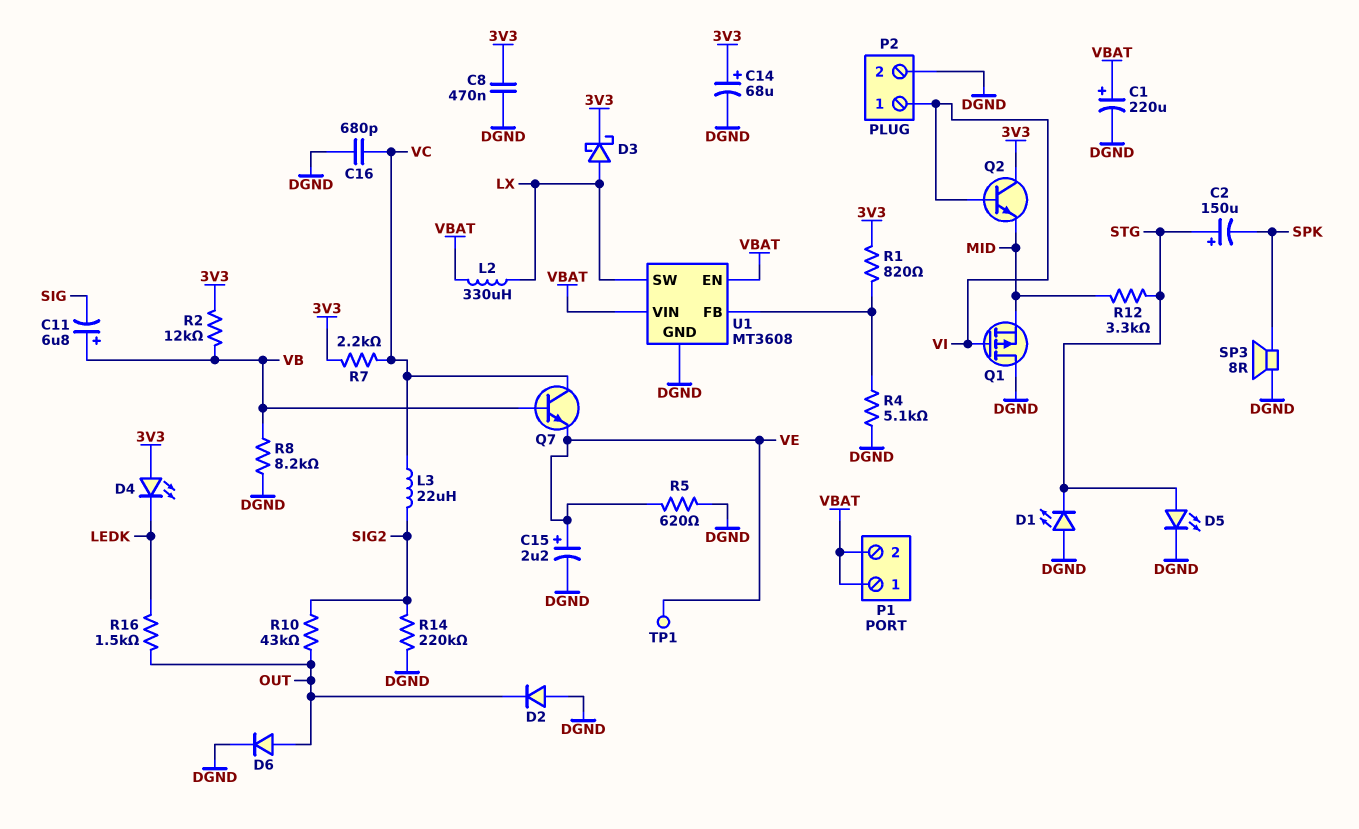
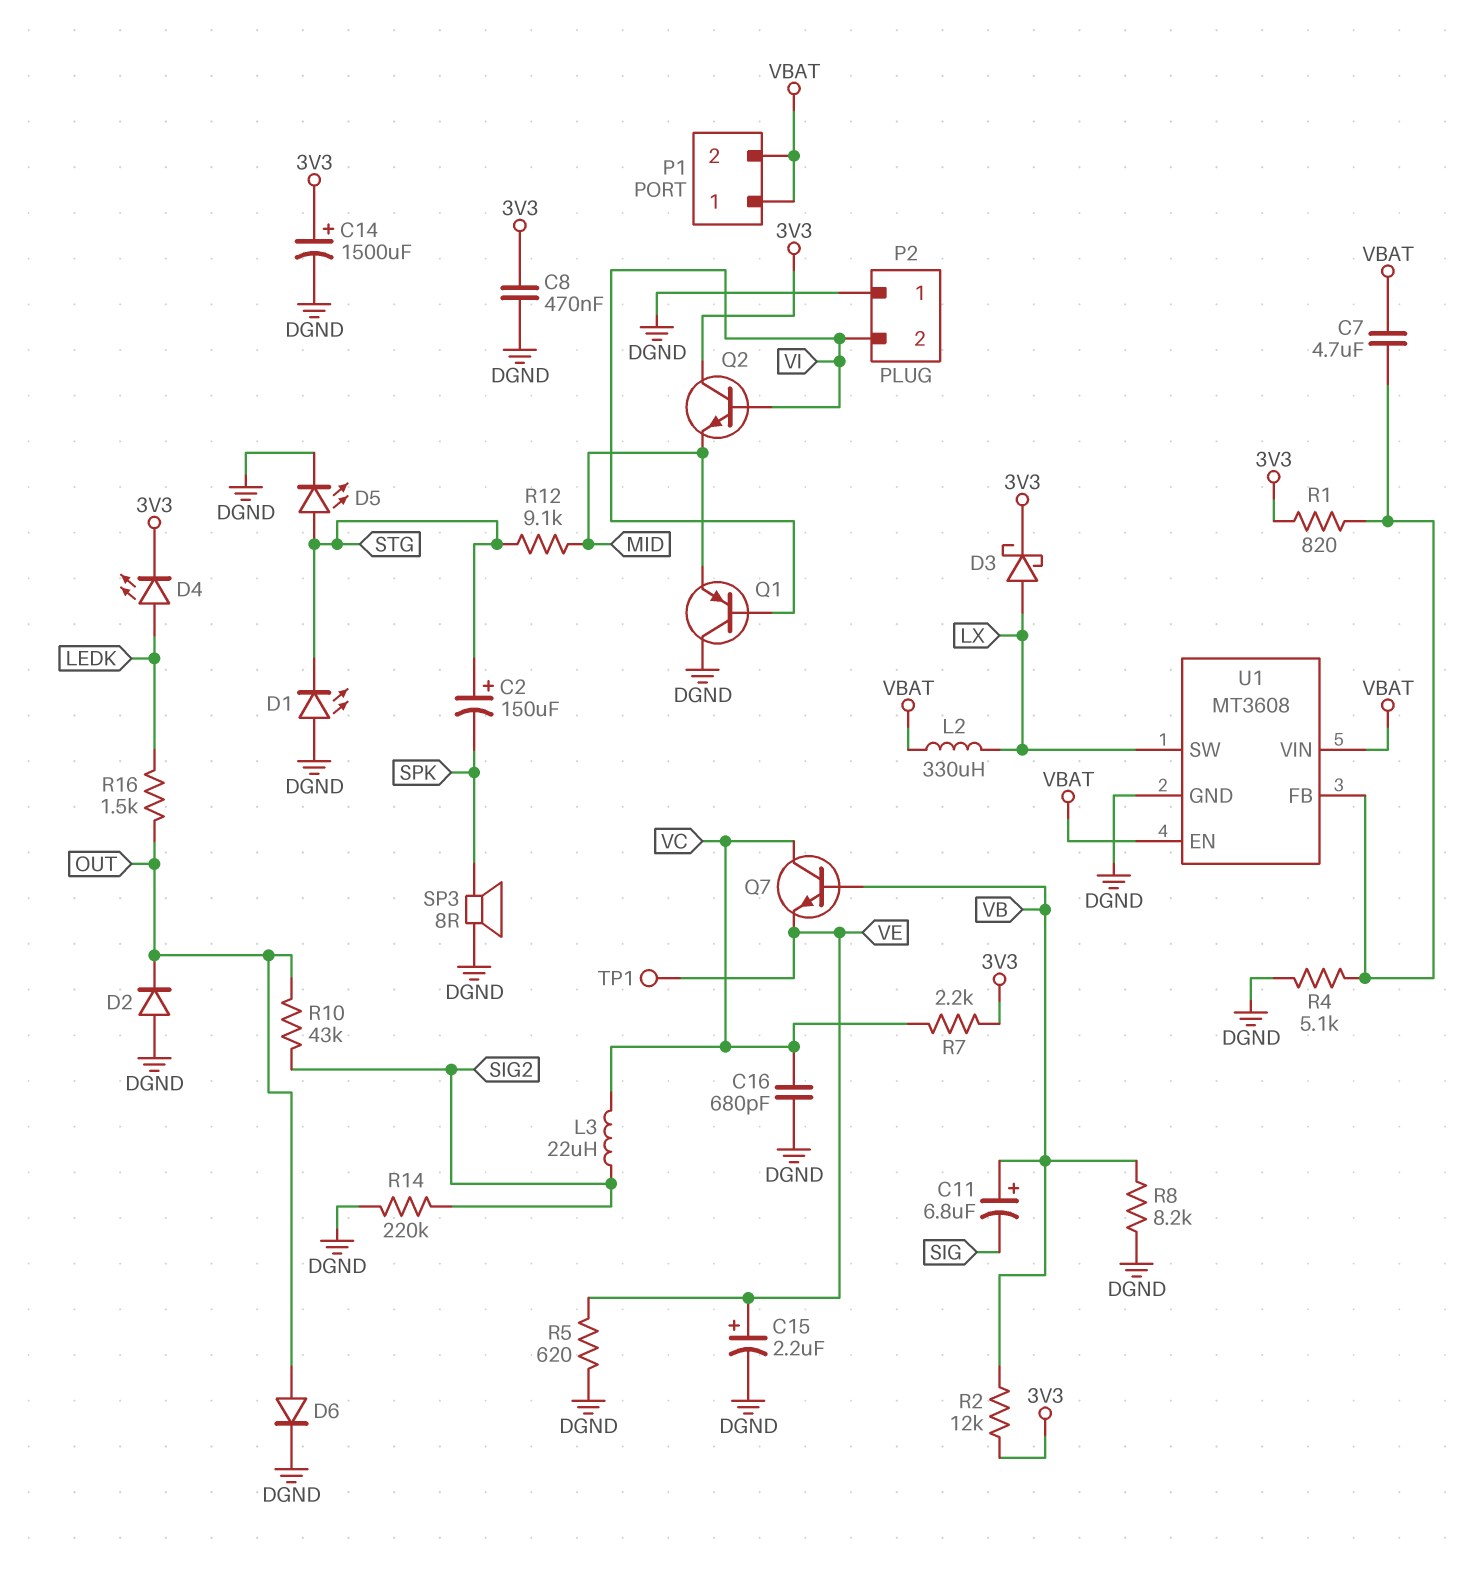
C1: 220uF (plus VBAT, minus DGND) -> none
C7: none -> 4.7uF (U1/FB, VBAT)
C14: 68uF (plus 3V3, minus DGND) -> 1500uF (plus 3V3, minus DGND)
D4: LED (A 3V3, K LEDK) -> LED (A LEDK, K 3V3)
P2 pin 1: VI -> DGND
P2 pin 2: DGND -> VI
Q1: PMOS (G VI, D DGND, S MID) -> PNP (B VI, C DGND, E MID)
R12: 3.3k (MID, STG) -> 9.1k (MID, STG)

